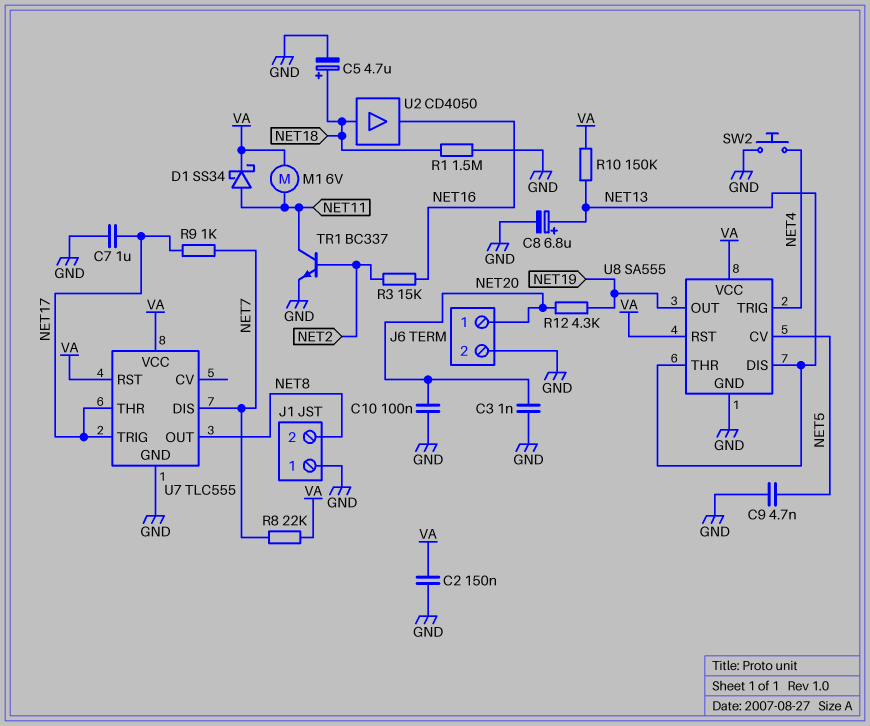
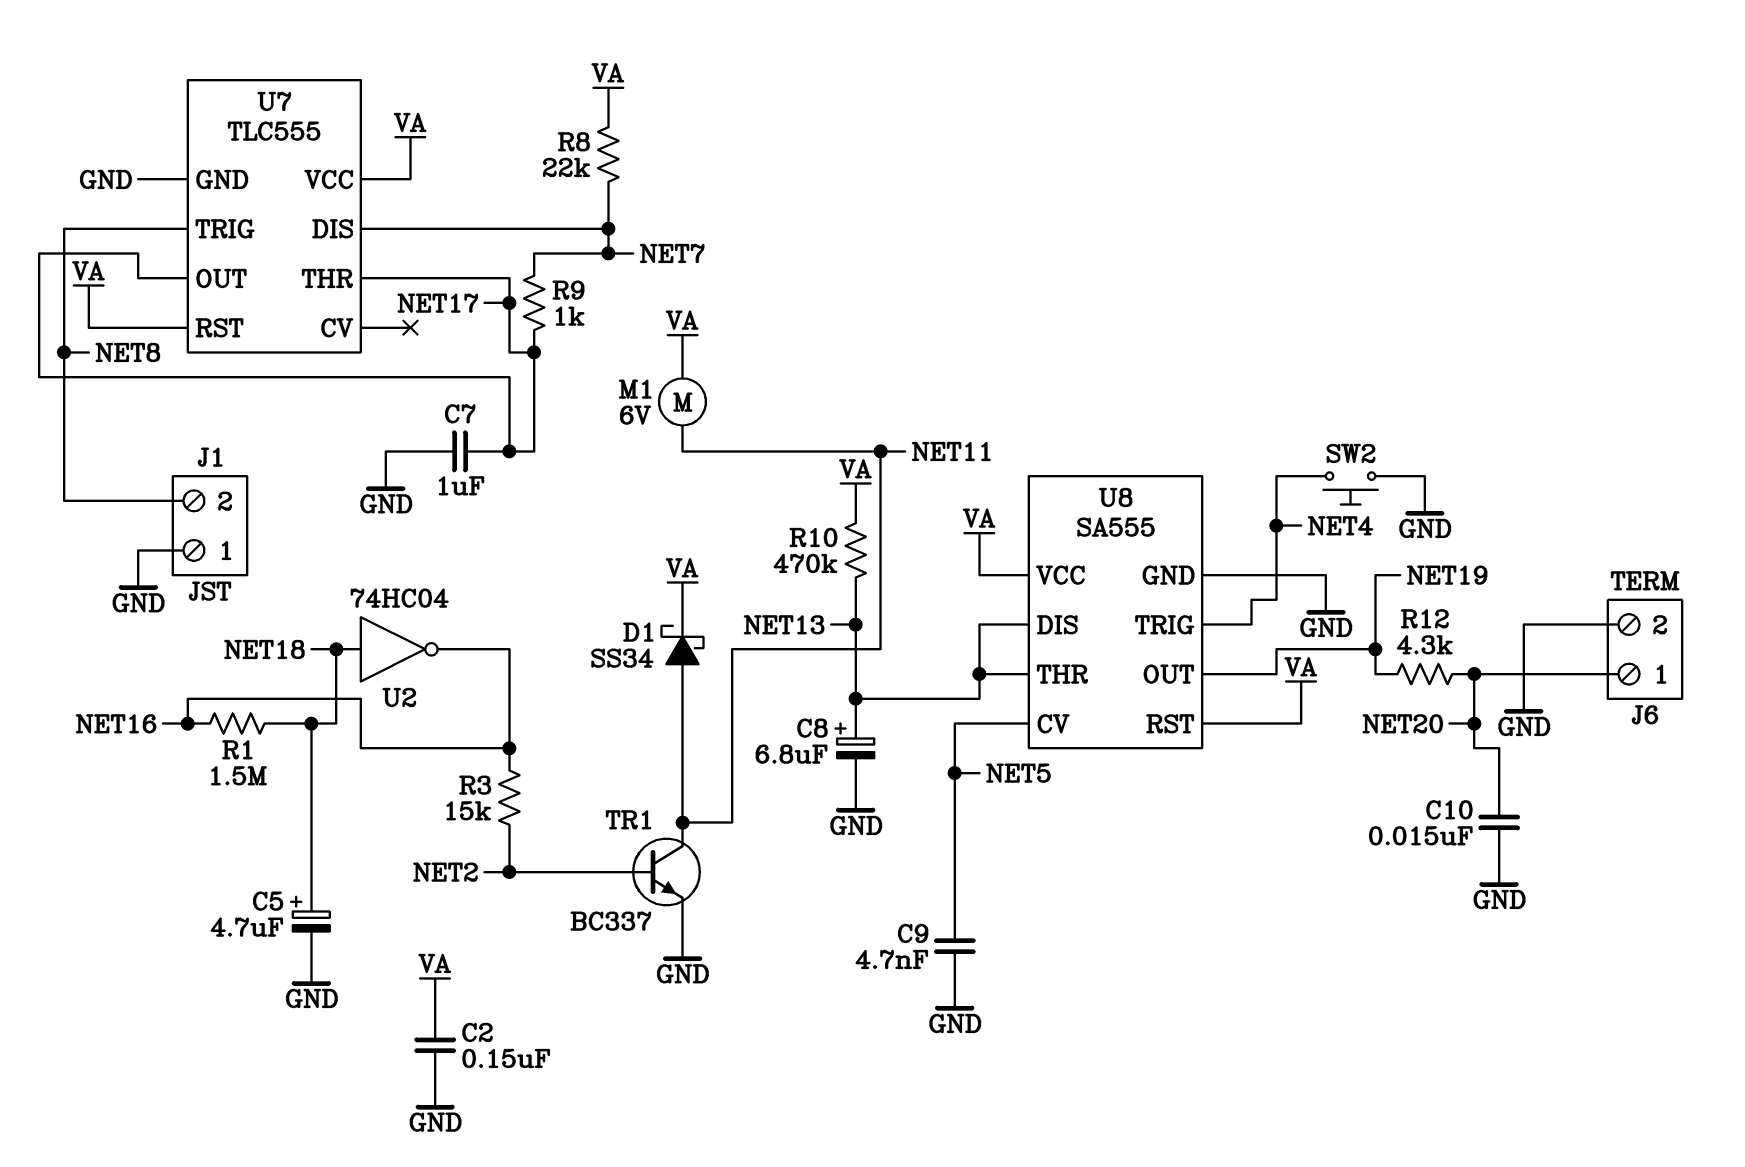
C3: 1nF (GND, NET20) -> none
C10: 100nF (GND, NET20) -> 15nF (GND, NET20)
R1: 1.5M (GND, NET18) -> 1.5M (NET16, NET18)
R10: 150k (NET13, VA) -> 470k (NET13, VA)
U2: buffer CD4050 (in NET18, out NET16) -> NOT 74HC04 (in NET18, out NET16)
U7 pin OUT: NET8 -> NET17
U7 pin TRIG: NET17 -> NET8

